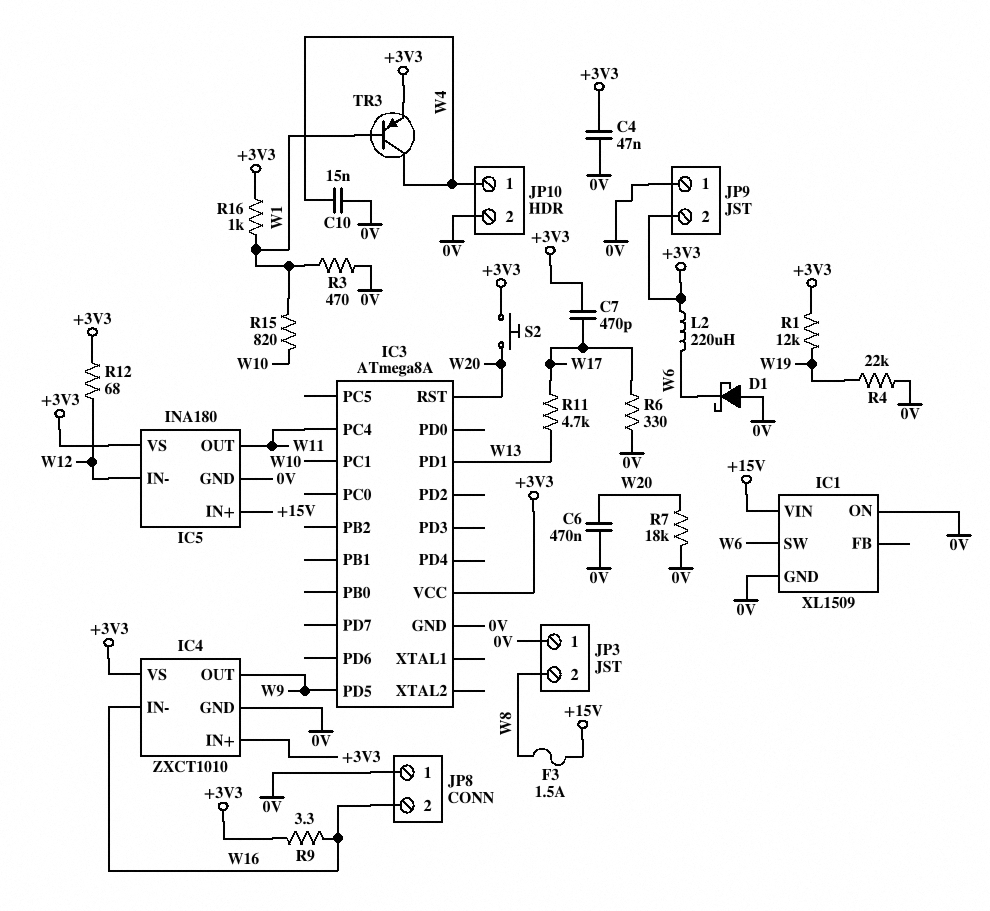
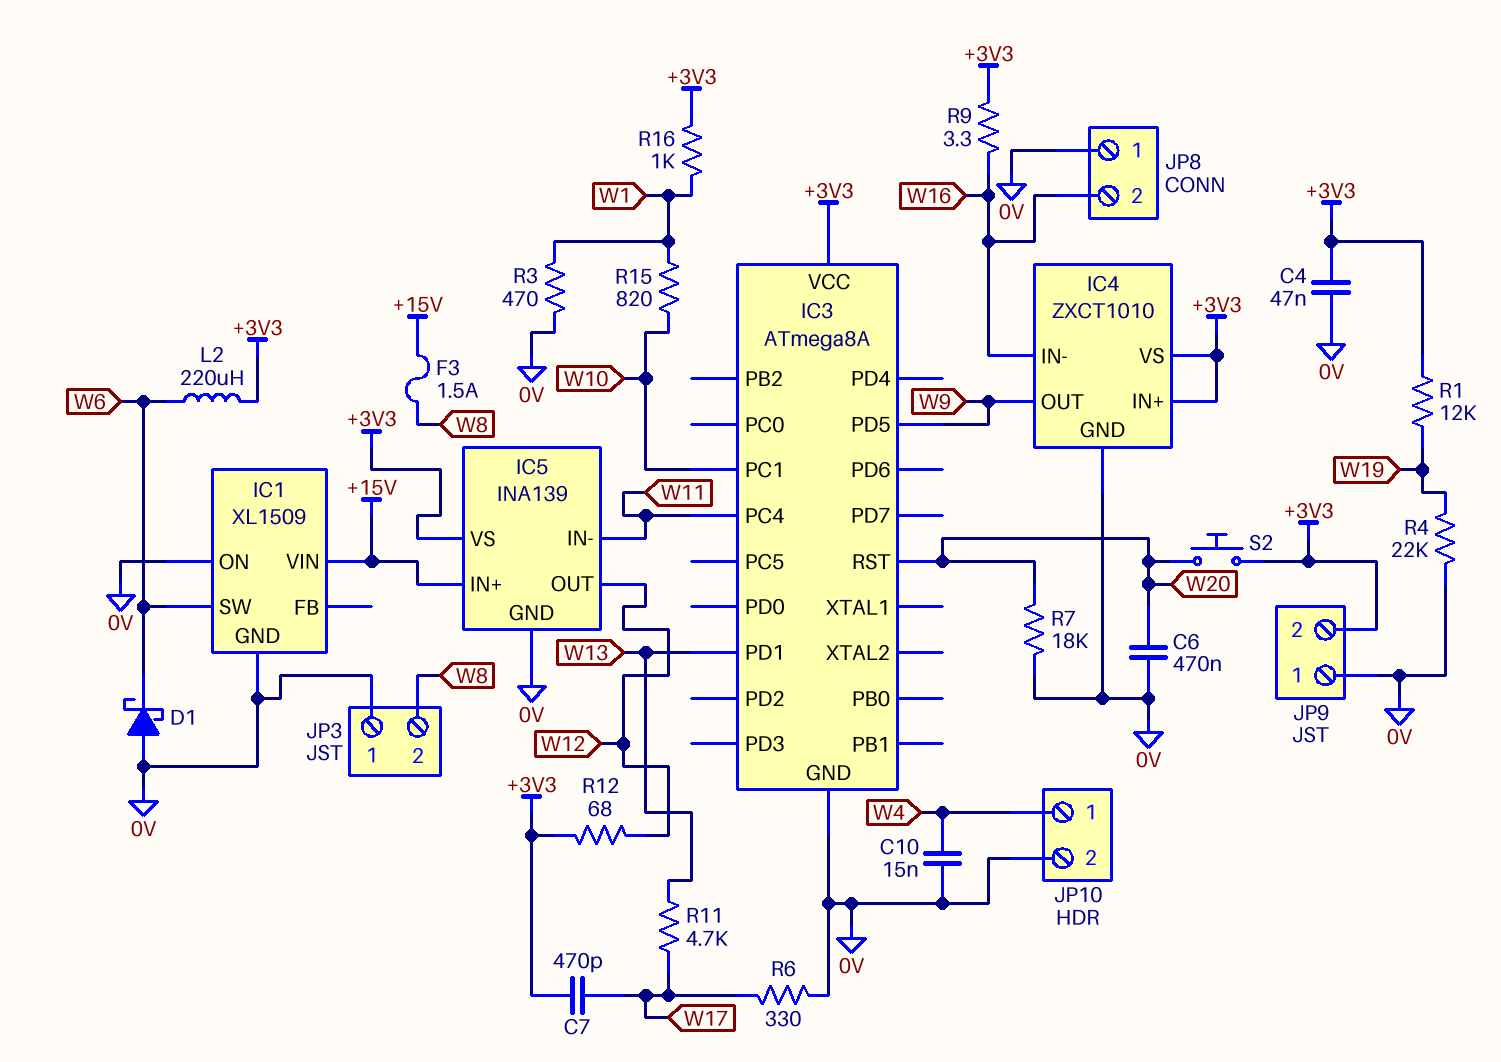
IC5: INA180 -> INA139
IC5 pin IN-: W12 -> W11
IC5 pin OUT: W11 -> W12
TR3: PNP (B W1, C W4, E +3V3) -> none

